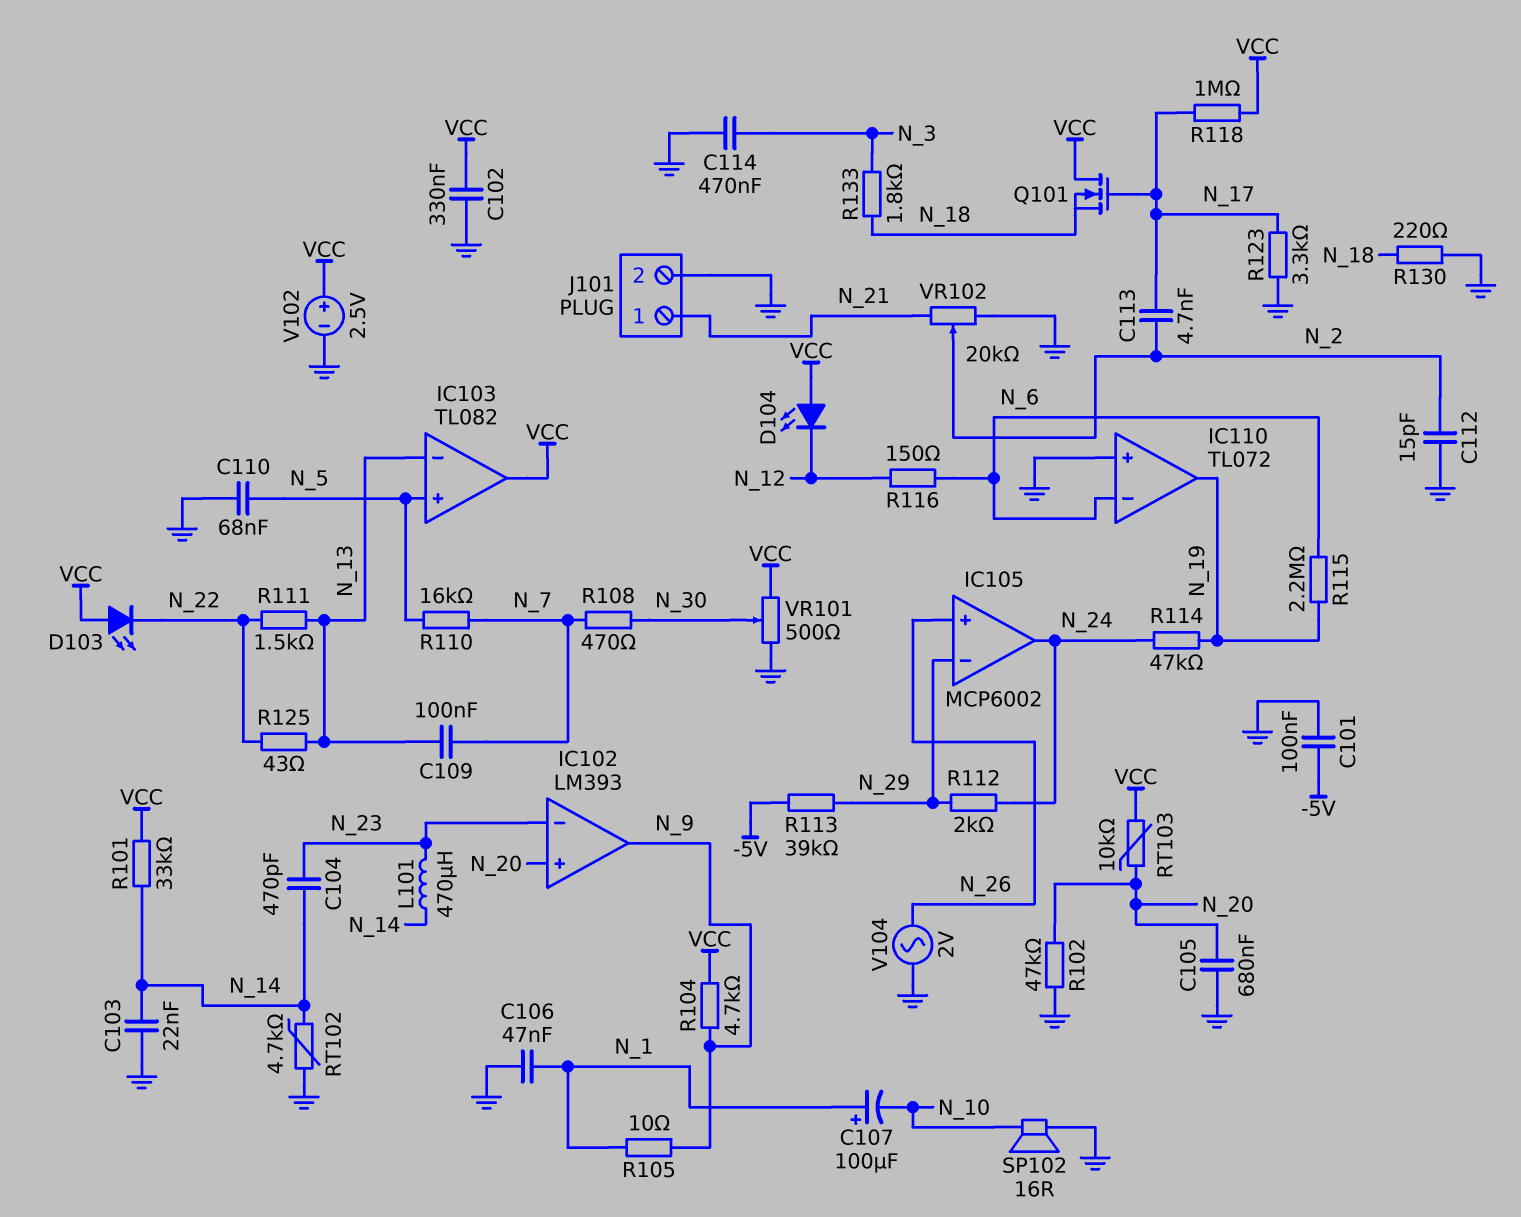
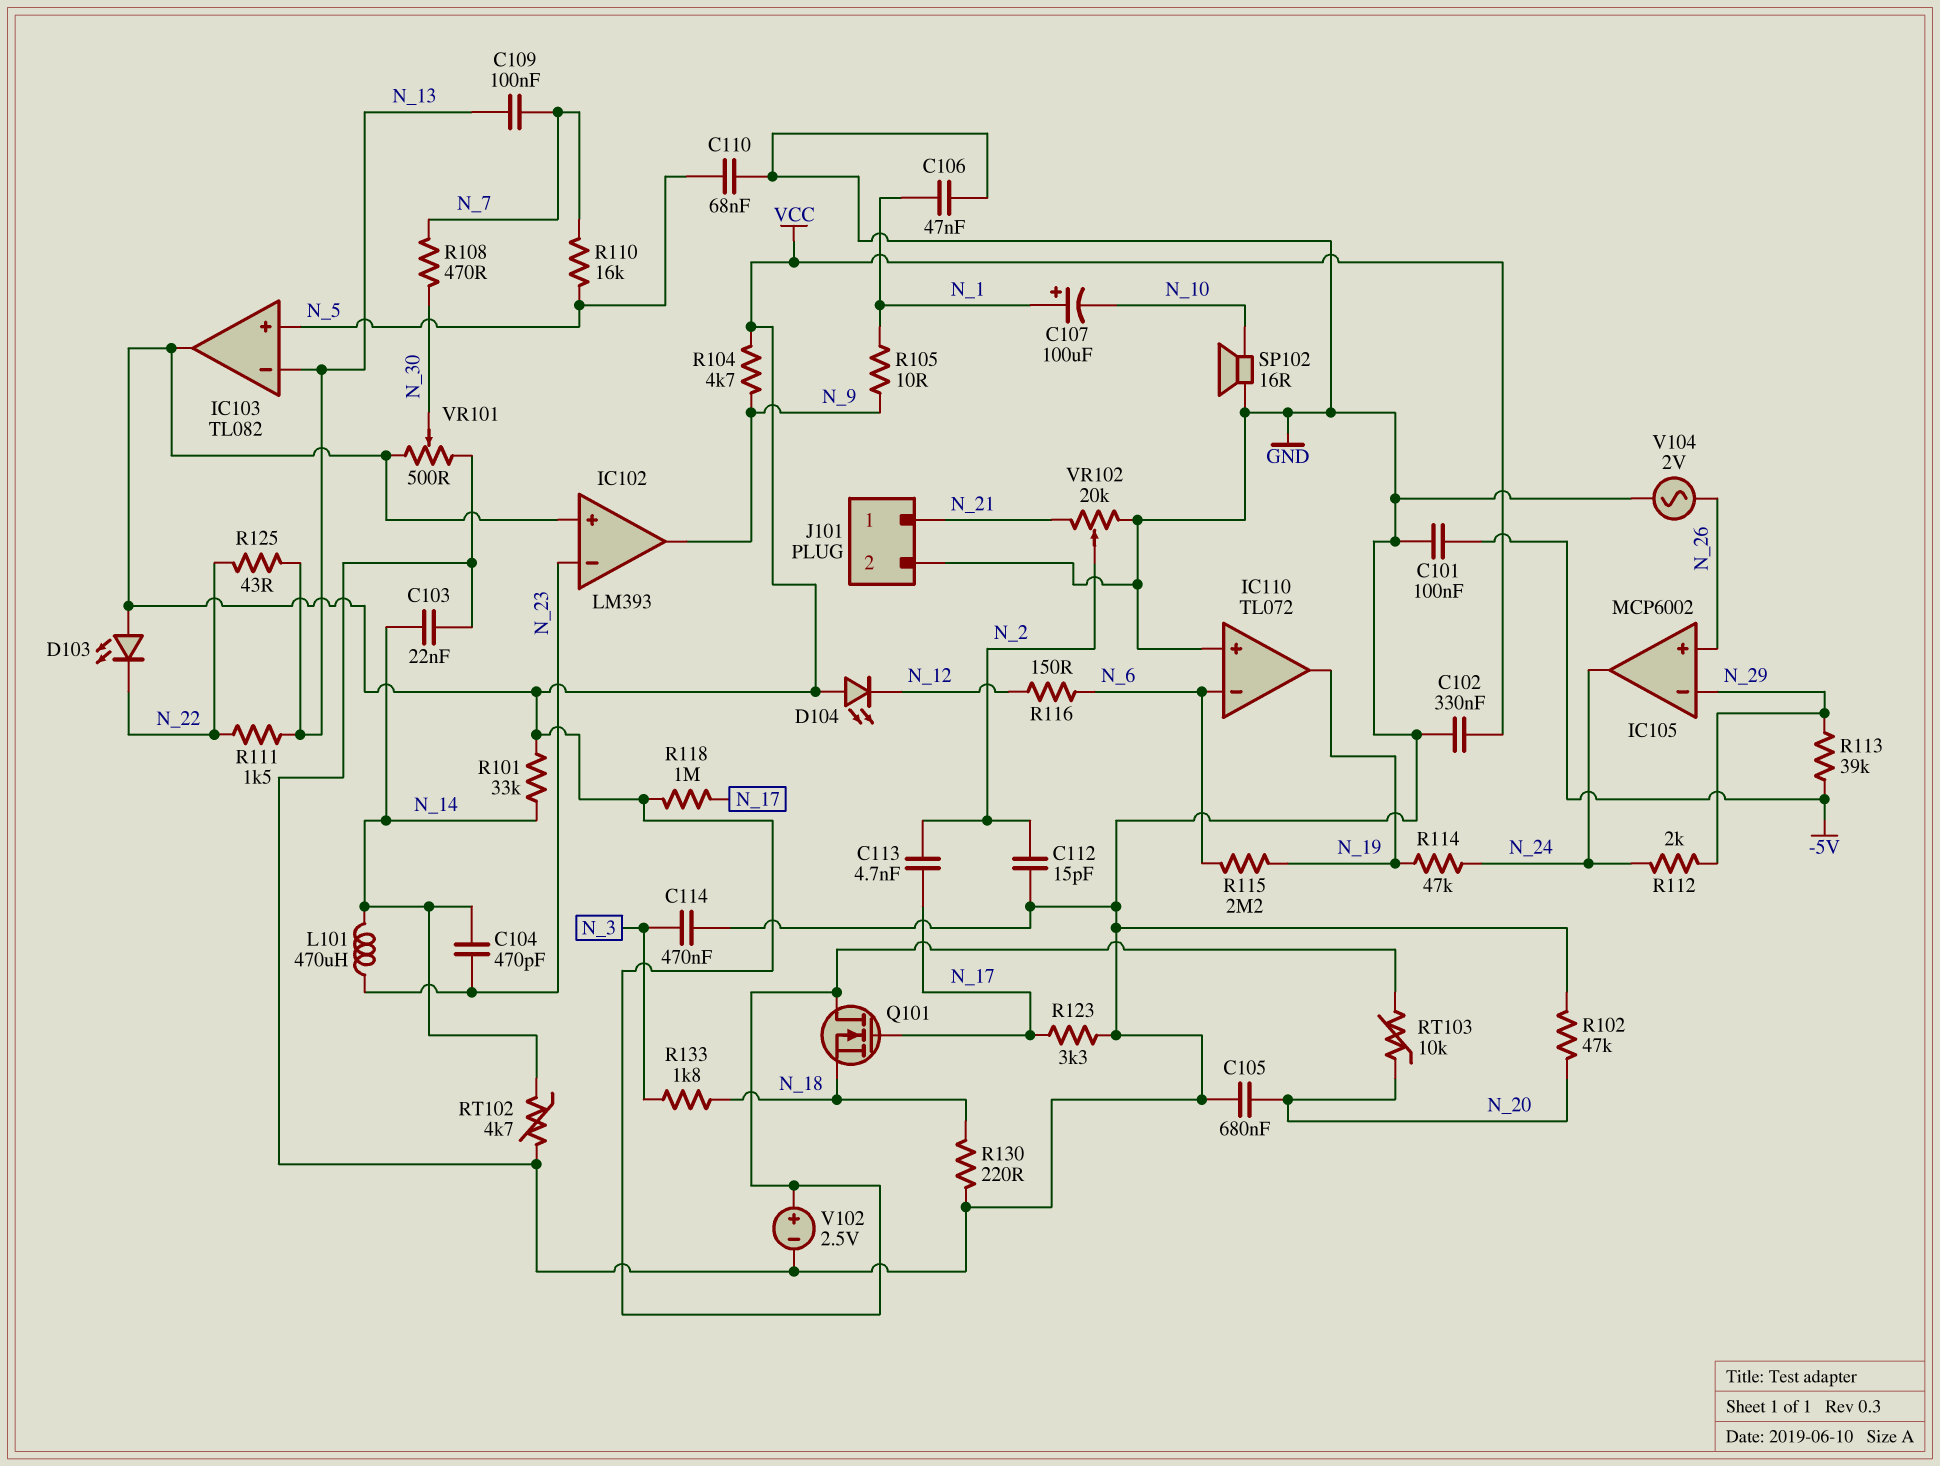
IC102 pin in+: N_20 -> VCC

